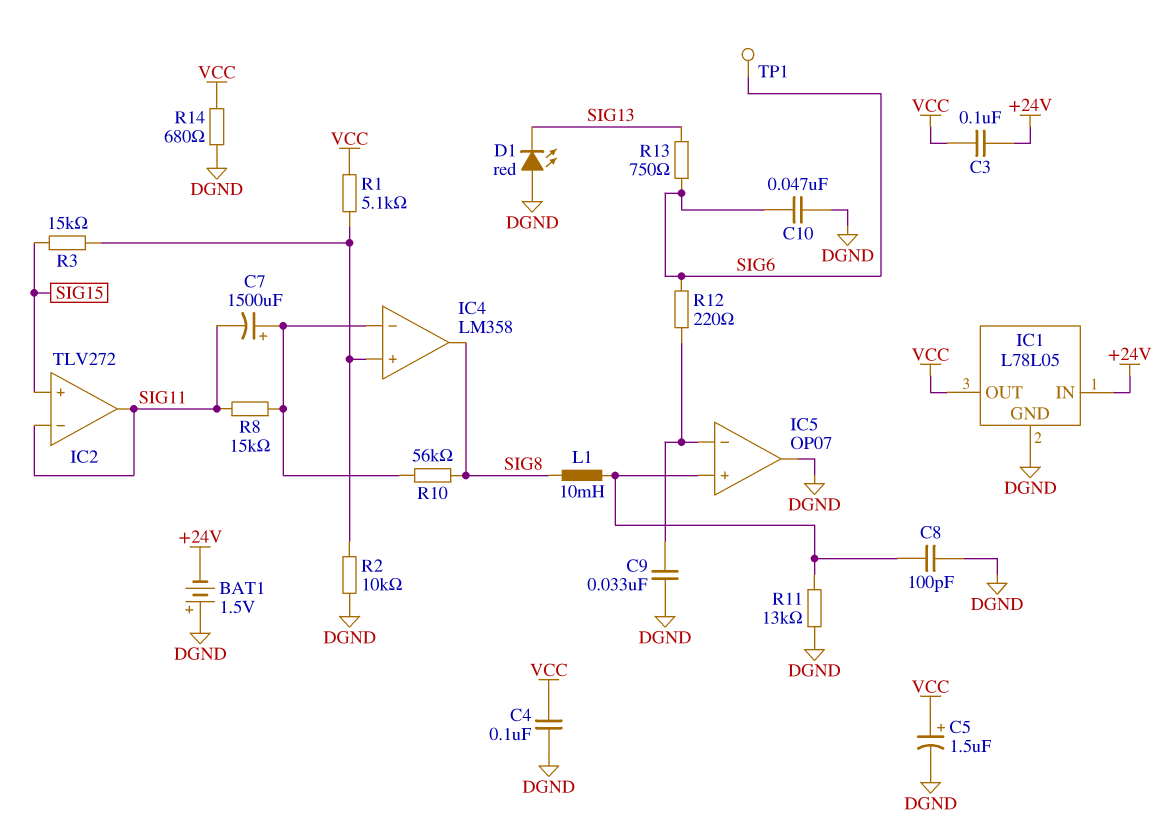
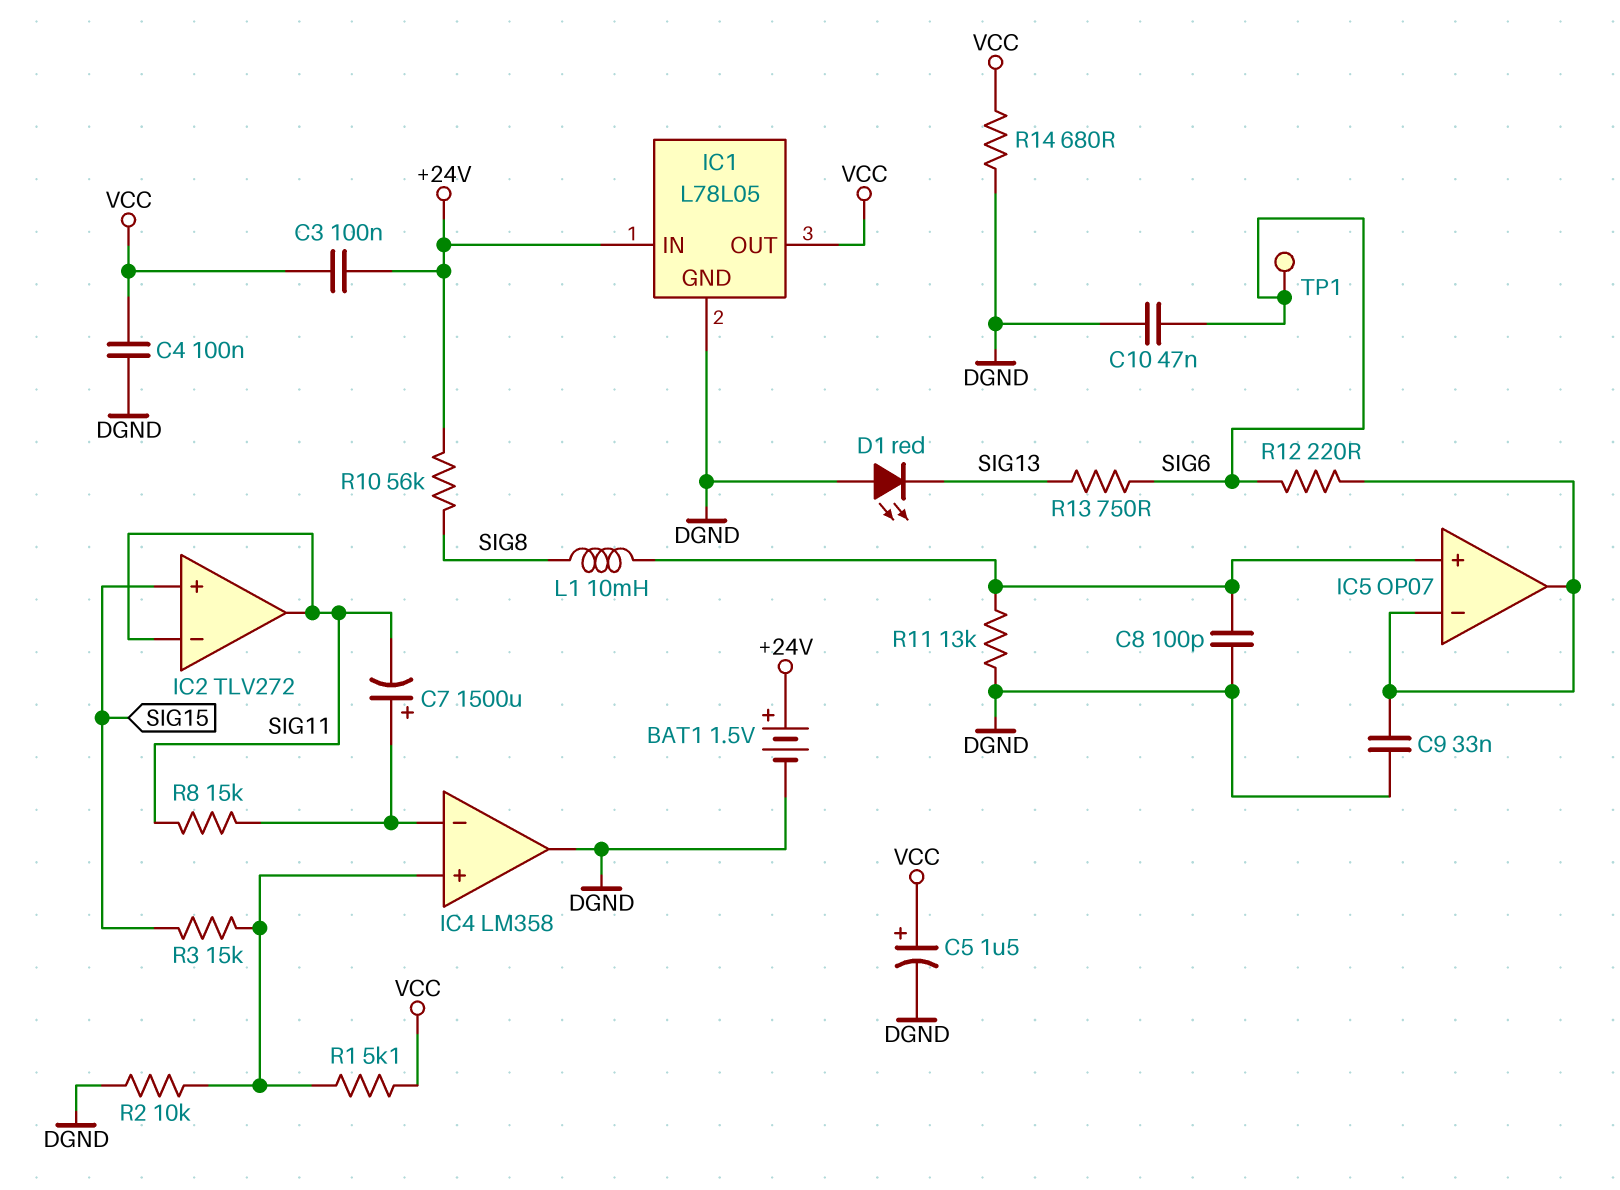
BAT1: 1.5V (plus DGND, minus +24V) -> 1.5V (plus +24V, minus DGND)
IC4 pin out: SIG8 -> DGND
IC5 pin out: DGND -> IC5/in-
R10: 56k (IC4/in-, SIG8) -> 56k (+24V, SIG8)

